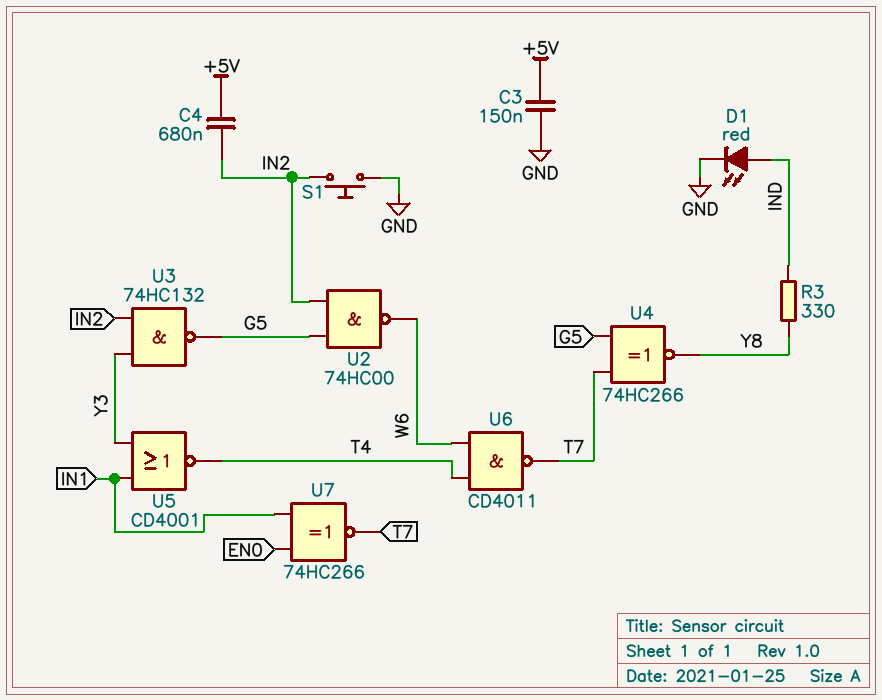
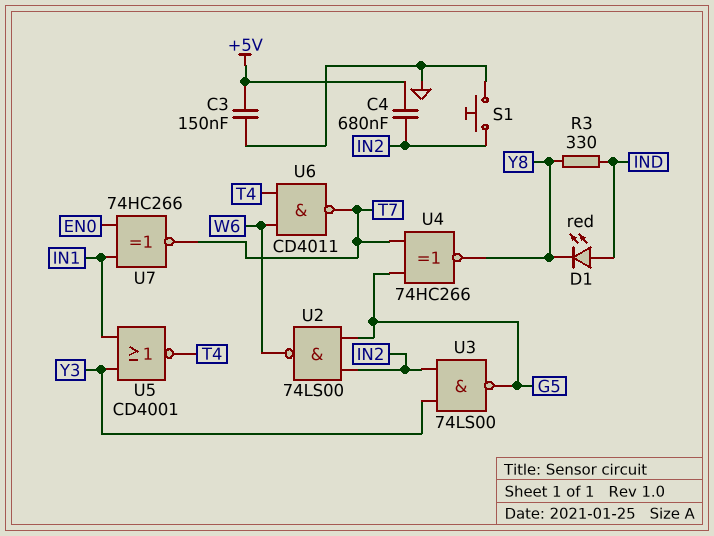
D1: LED red (A IND, K GND) -> LED red (A IND, K Y8)
U2: NAND 74HC00 (in G5, in IN2, out W6) -> NAND 74LS00 (in G5, in IN2, out W6)
U3: NAND 74HC132 (in IN2, in Y3, out G5) -> NAND 74LS00 (in IN2, in Y3, out G5)

